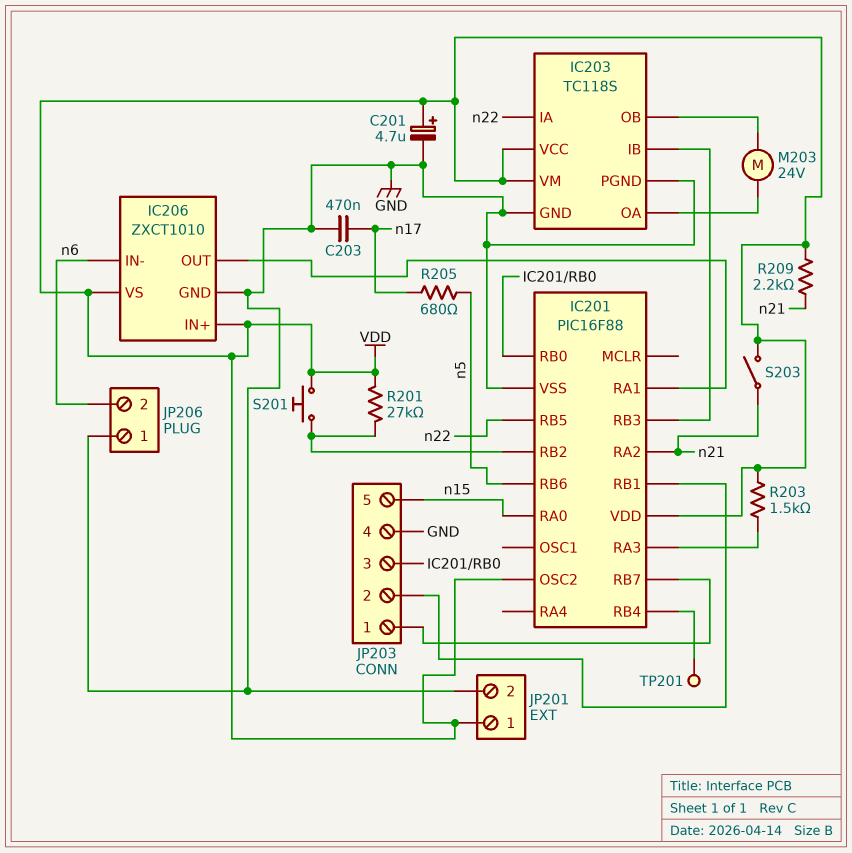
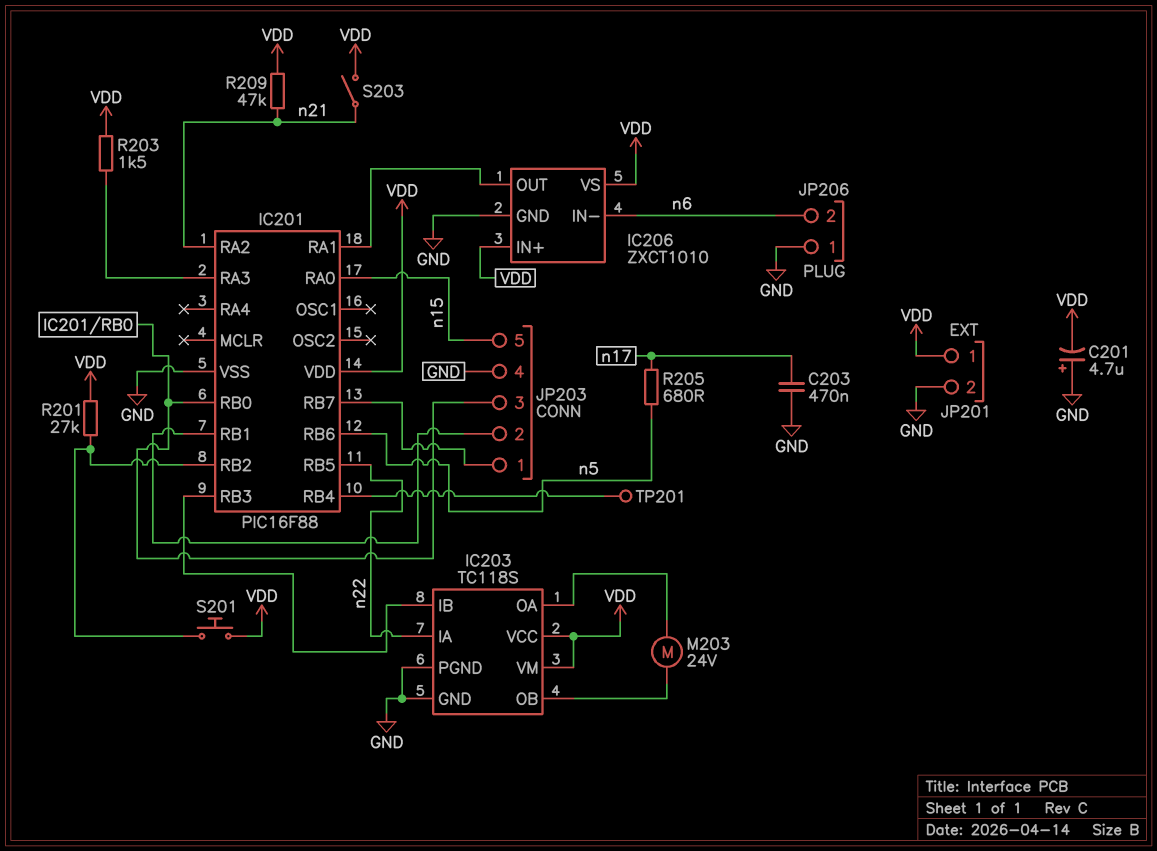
C201: 4.7uF (plus VDD, minus GND) -> 4.7uF (plus GND, minus VDD)
IC201 pin OSC2: VDD -> none
R209: 2.2k (VDD, n21) -> 47k (VDD, n21)

